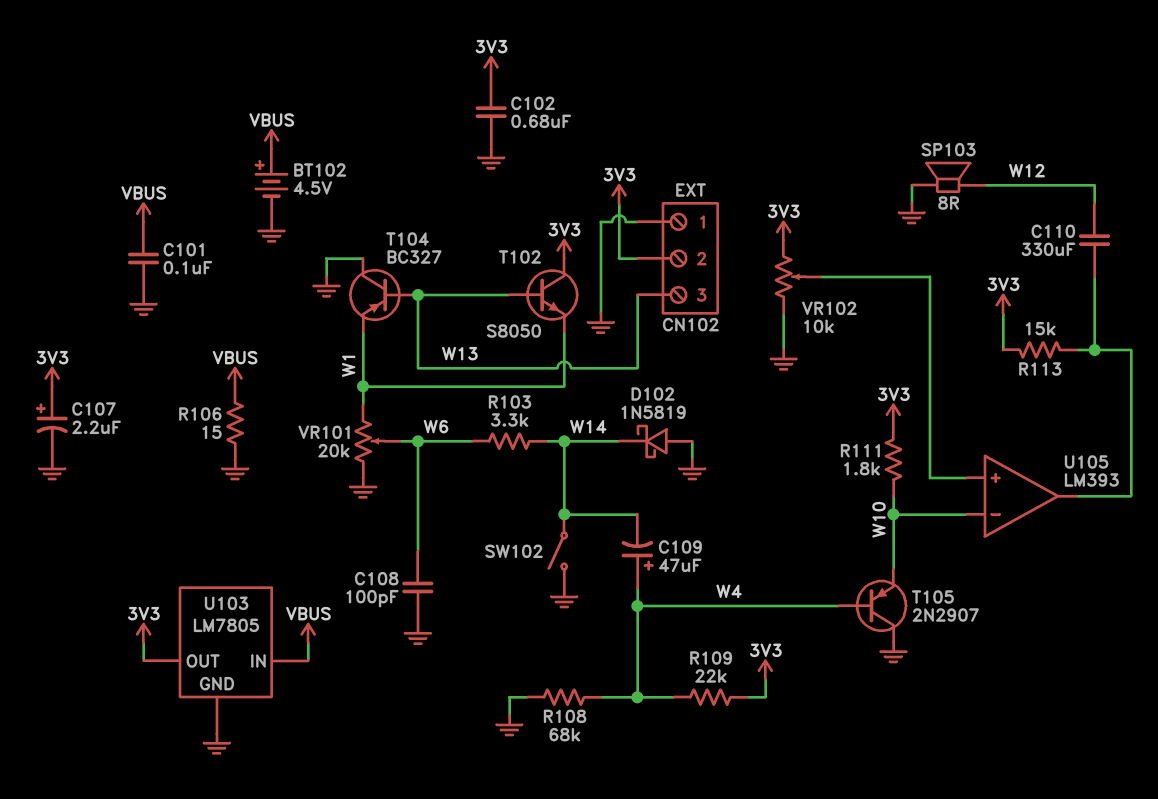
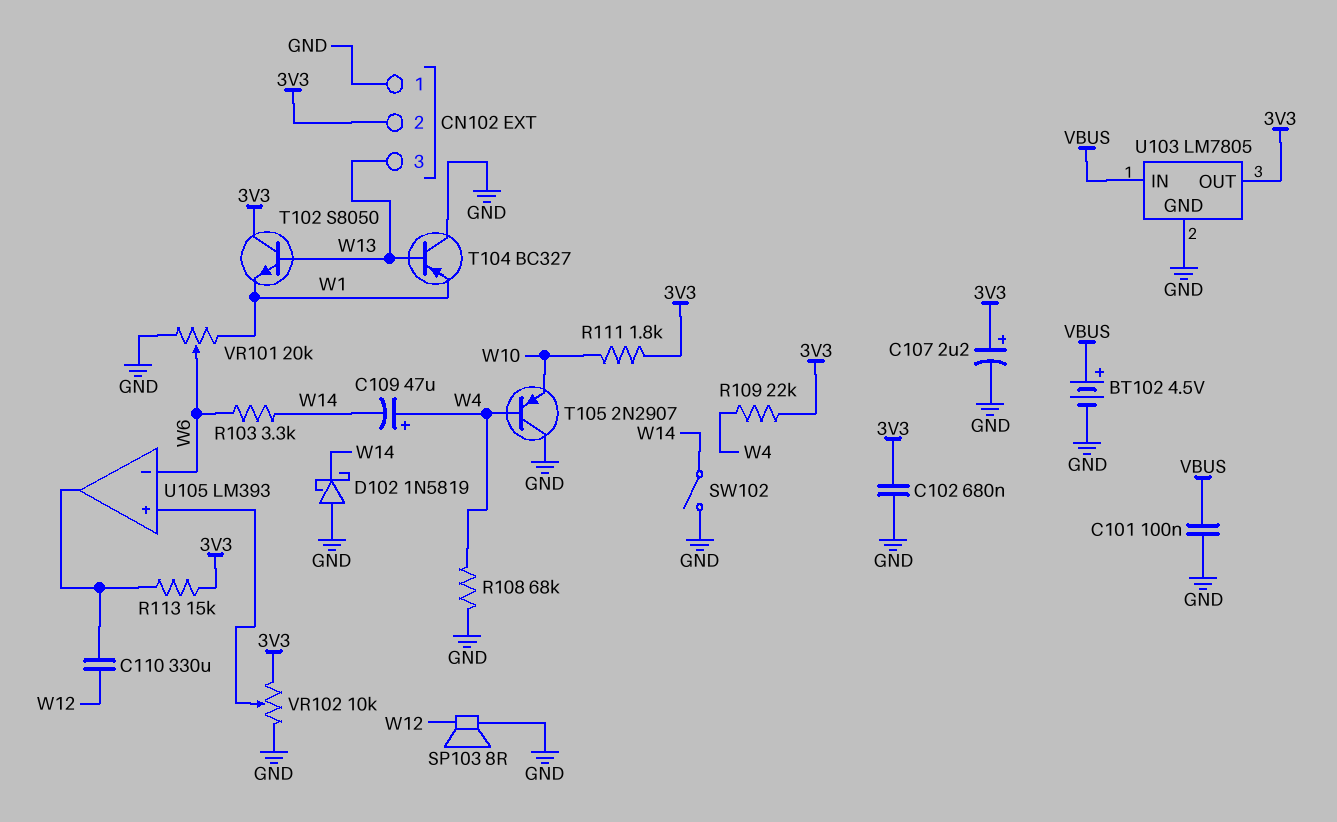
C108: 100pF (GND, W6) -> none
R106: 15 (GND, VBUS) -> none
U105 pin in-: W10 -> W6

